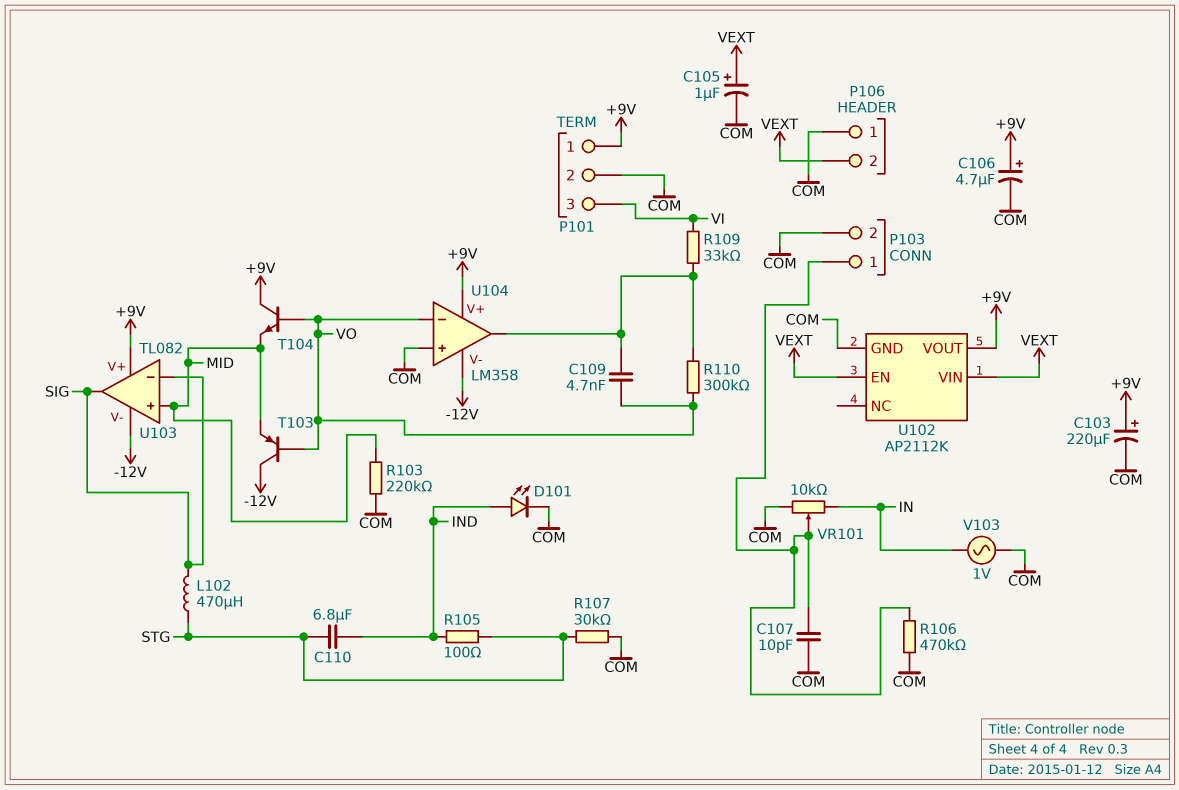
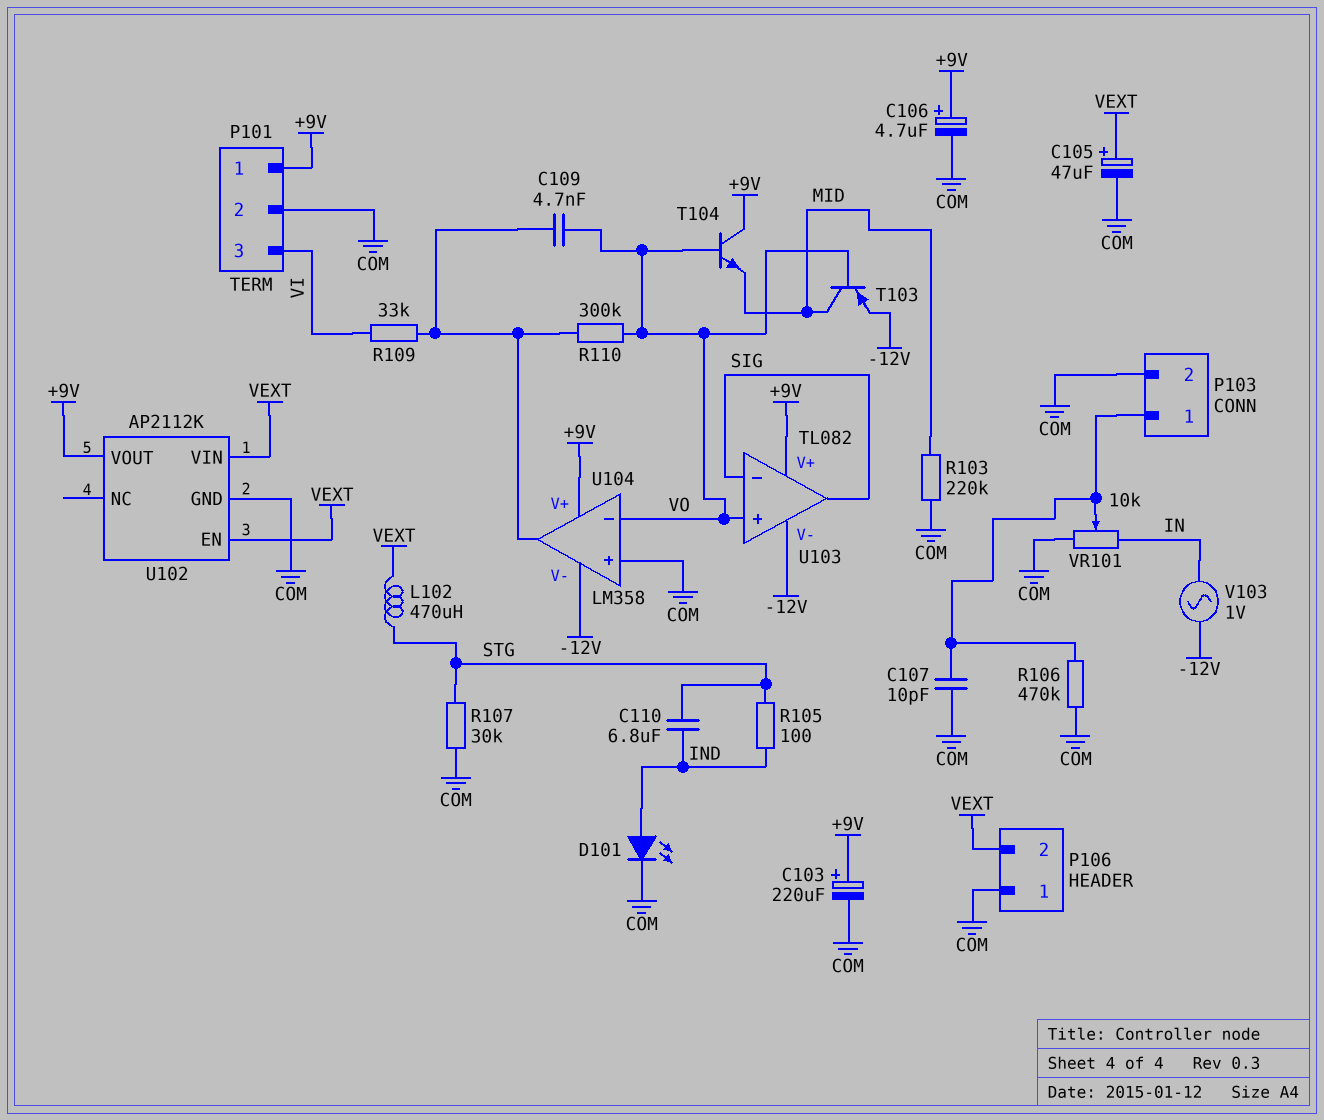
C105: 1uF (plus VEXT, minus COM) -> 47uF (plus VEXT, minus COM)
L102: 470uH (SIG, STG) -> 470uH (STG, VEXT)
T103: PNP (B VO, C -12V, E MID) -> PNP (B VO, C MID, E -12V)
U103 pin in+: MID -> VO
V103: AC 1V (COM, IN) -> AC 1V (-12V, IN)

